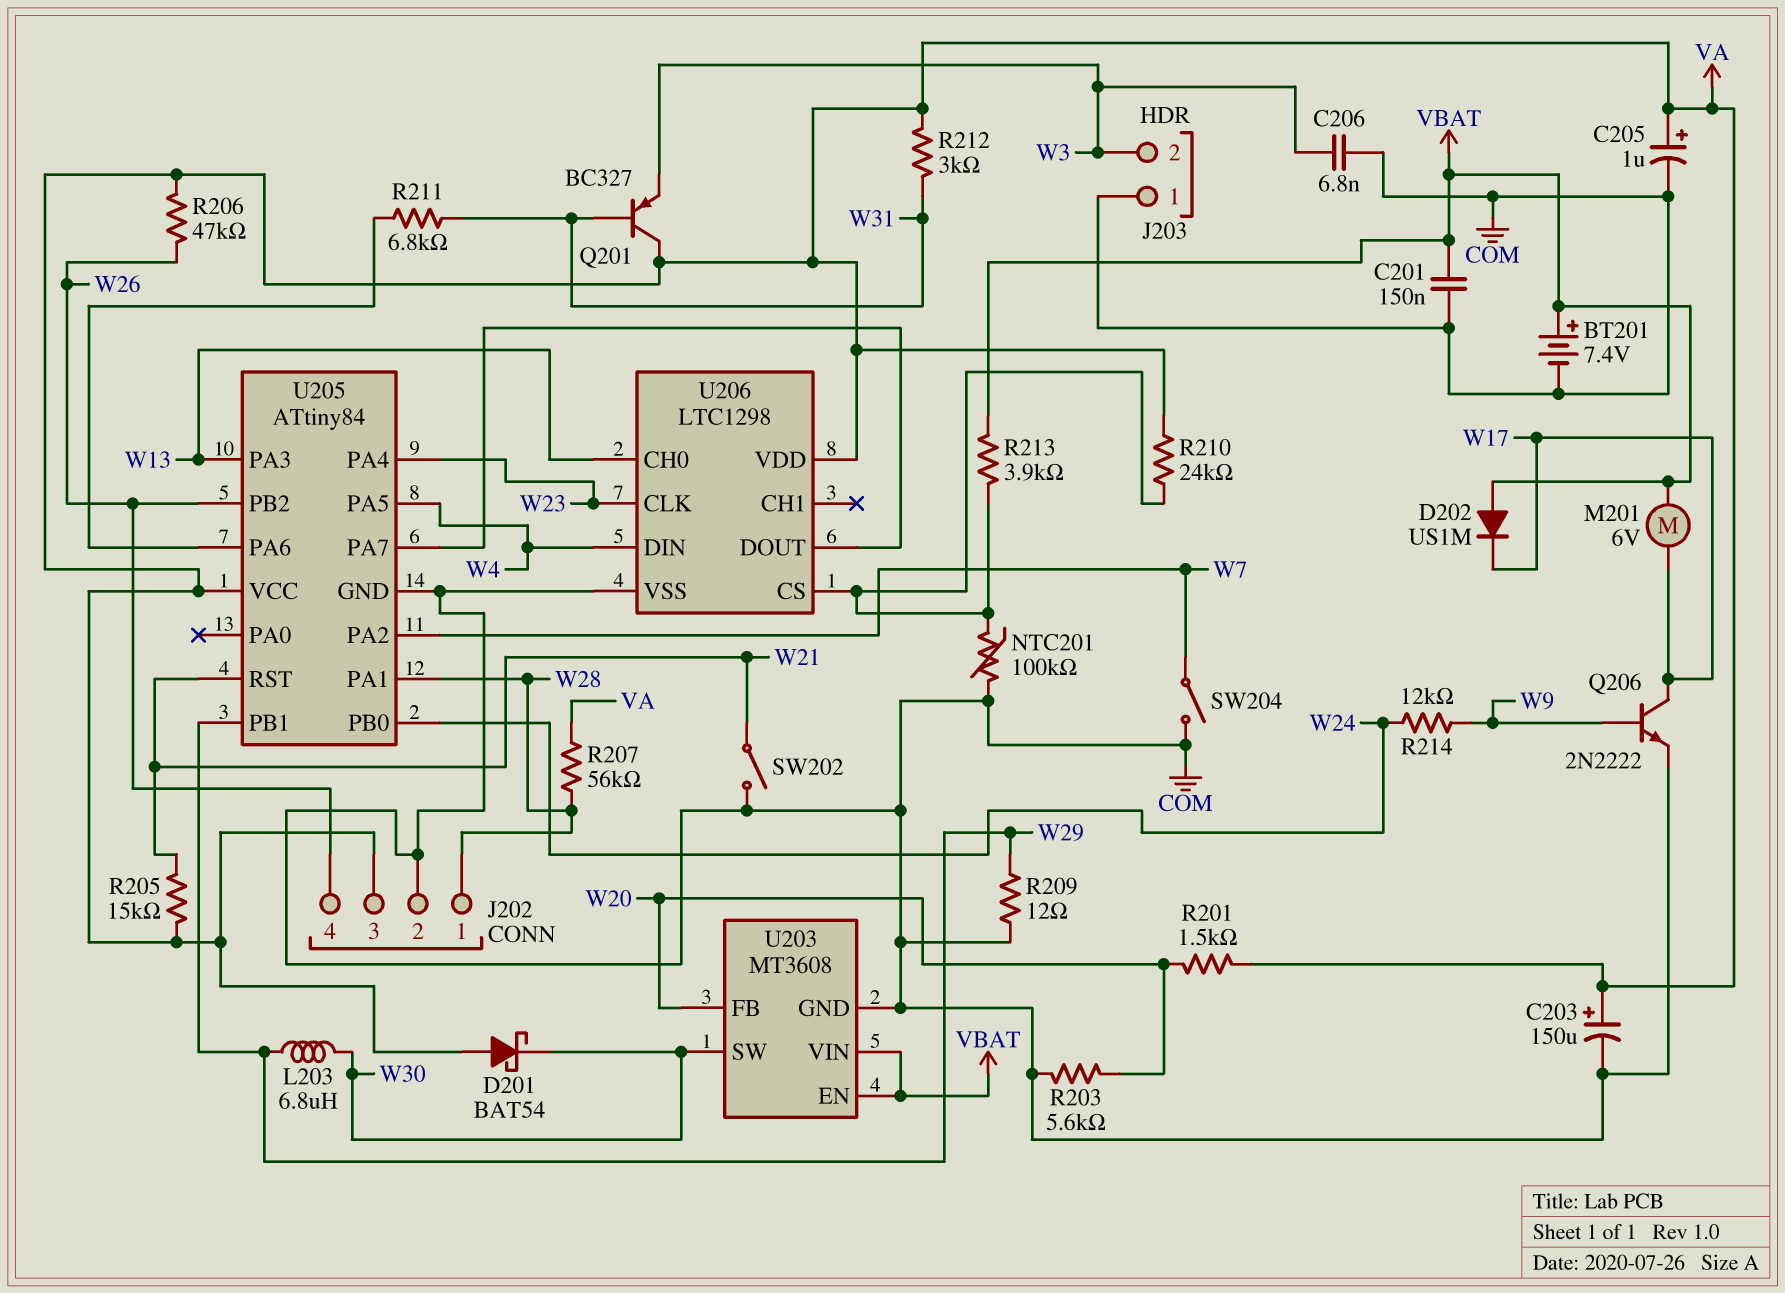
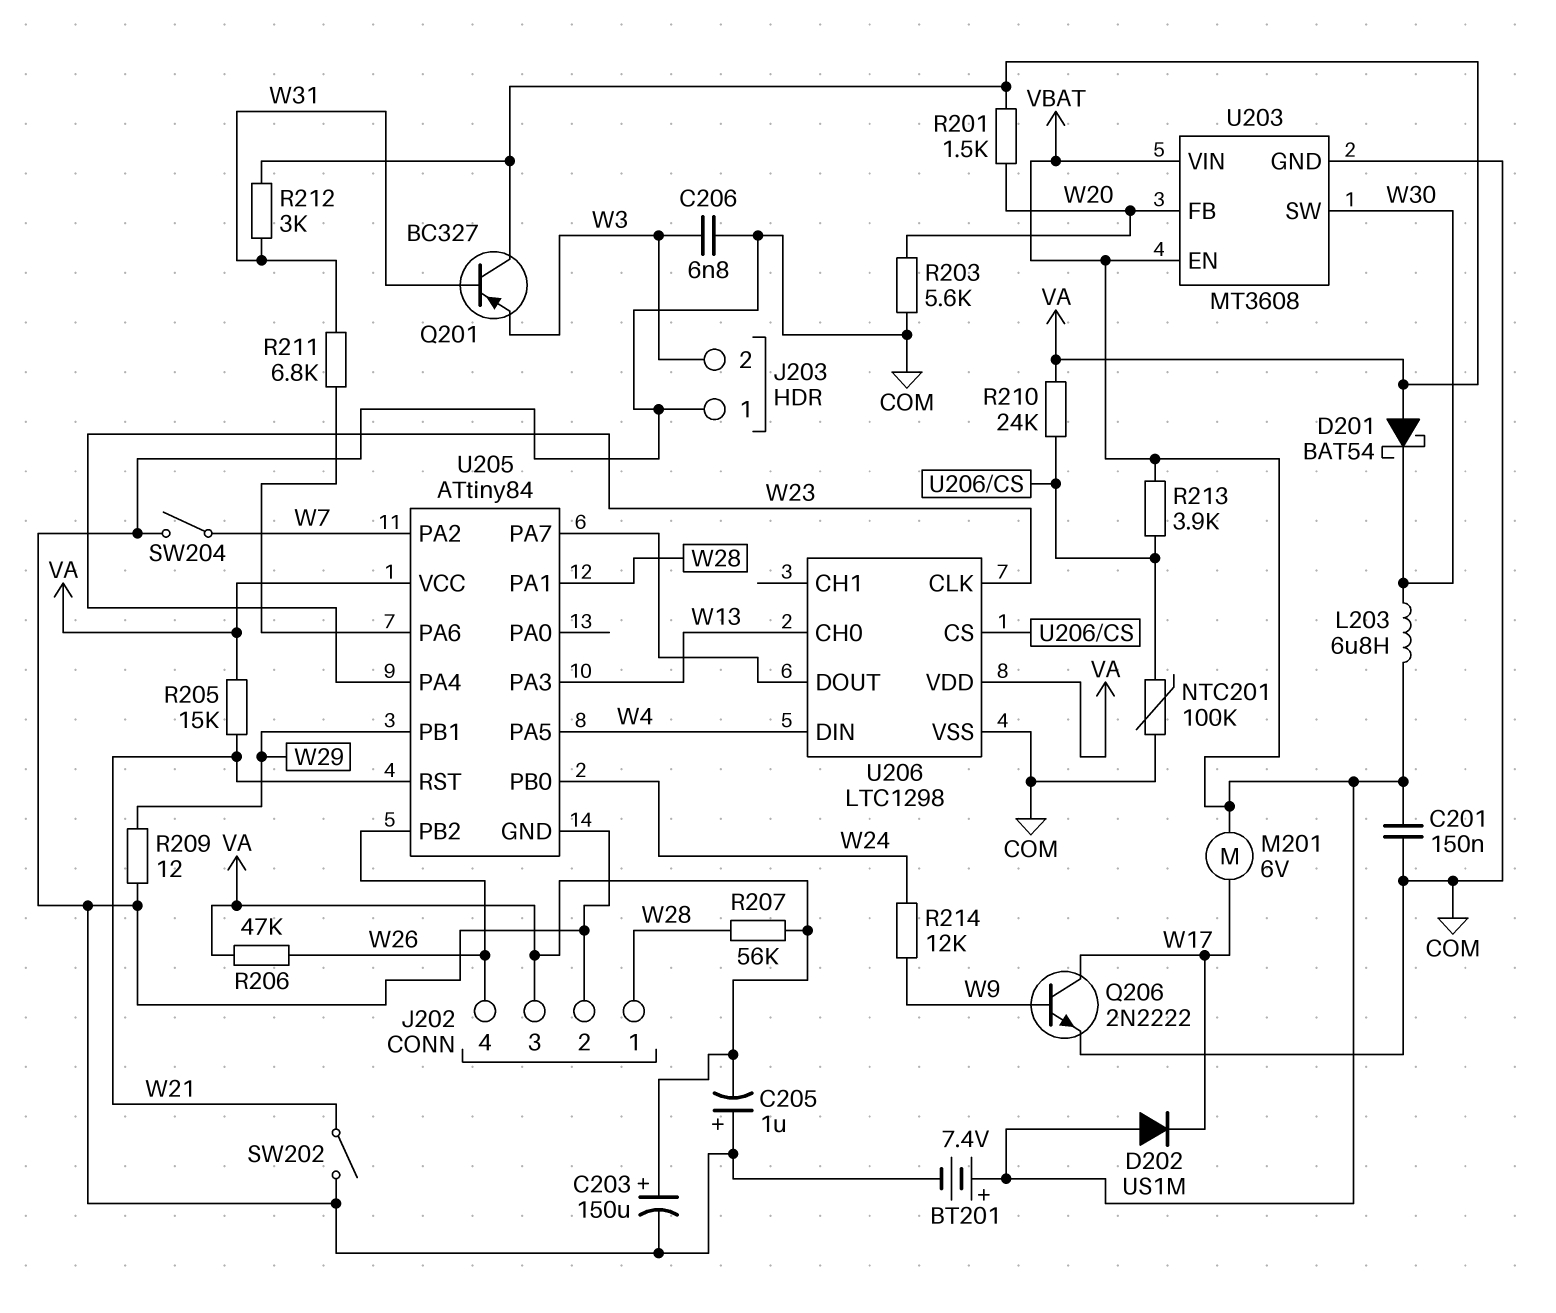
C205: 1uF (plus VA, minus COM) -> 1uF (plus COM, minus VA)
L203: 6.8uH (W29, W30) -> 6.8uH (VBAT, W30)

